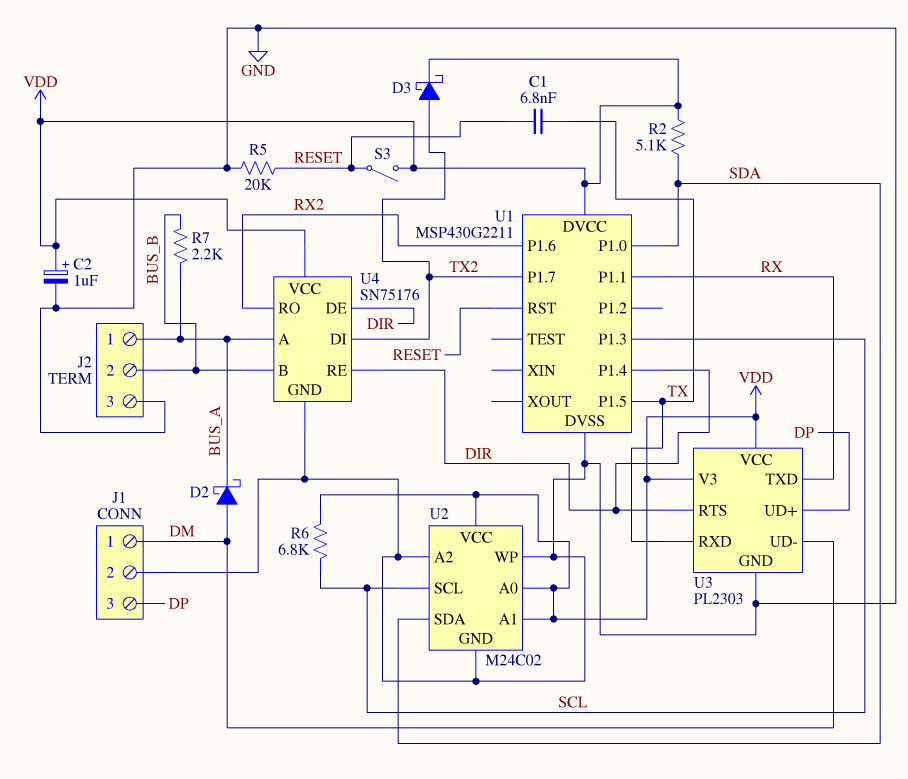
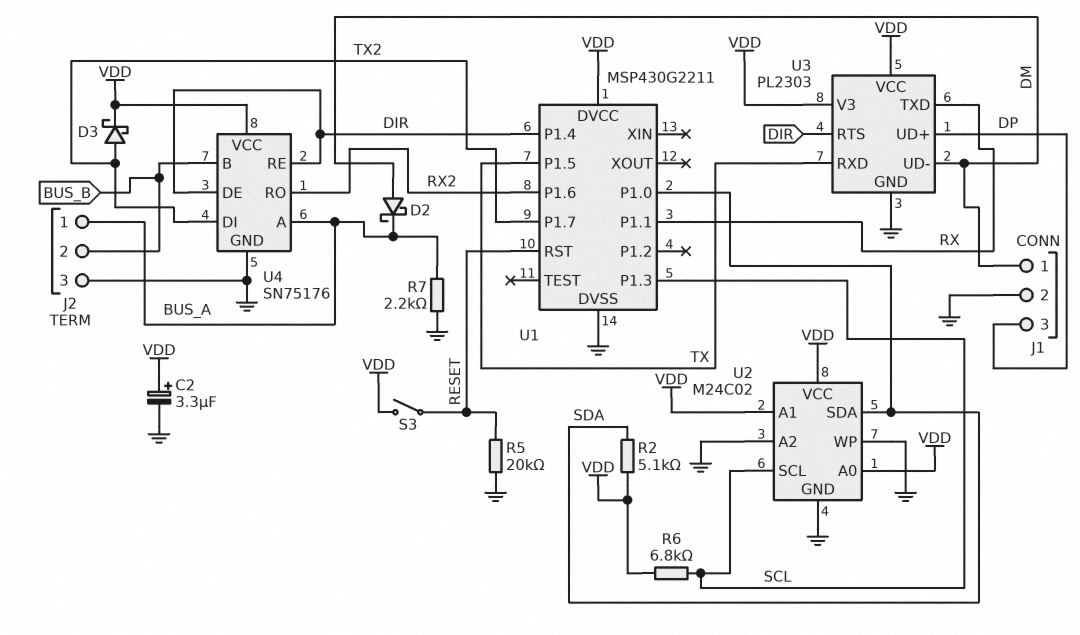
C1: 6.8nF (RESET, TX) -> none
C2: 1uF (plus VDD, minus GND) -> 3.3uF (plus VDD, minus GND)
R7: 2.2k (BUS_A, BUS_B) -> 2.2k (BUS_A, GND)

